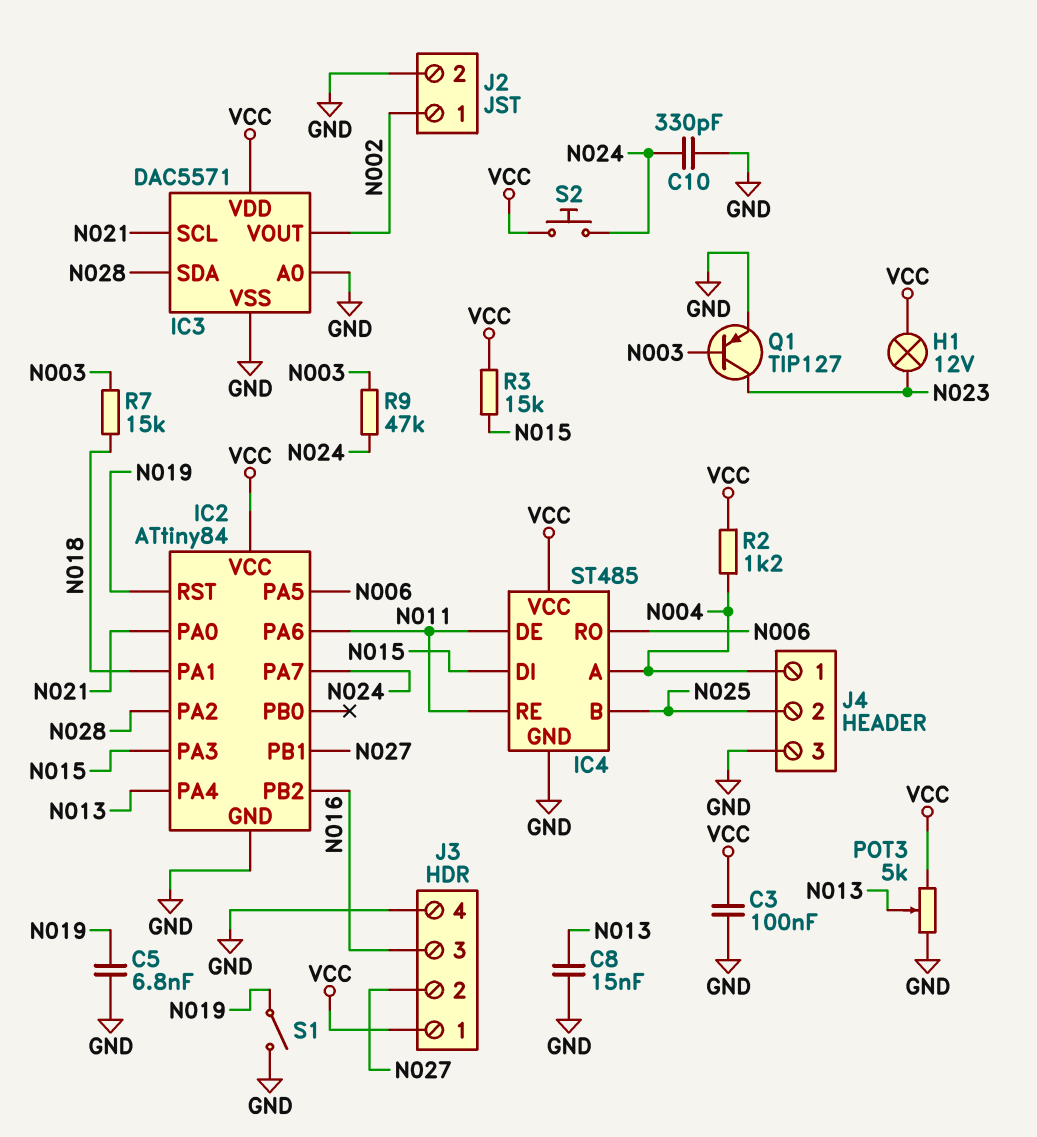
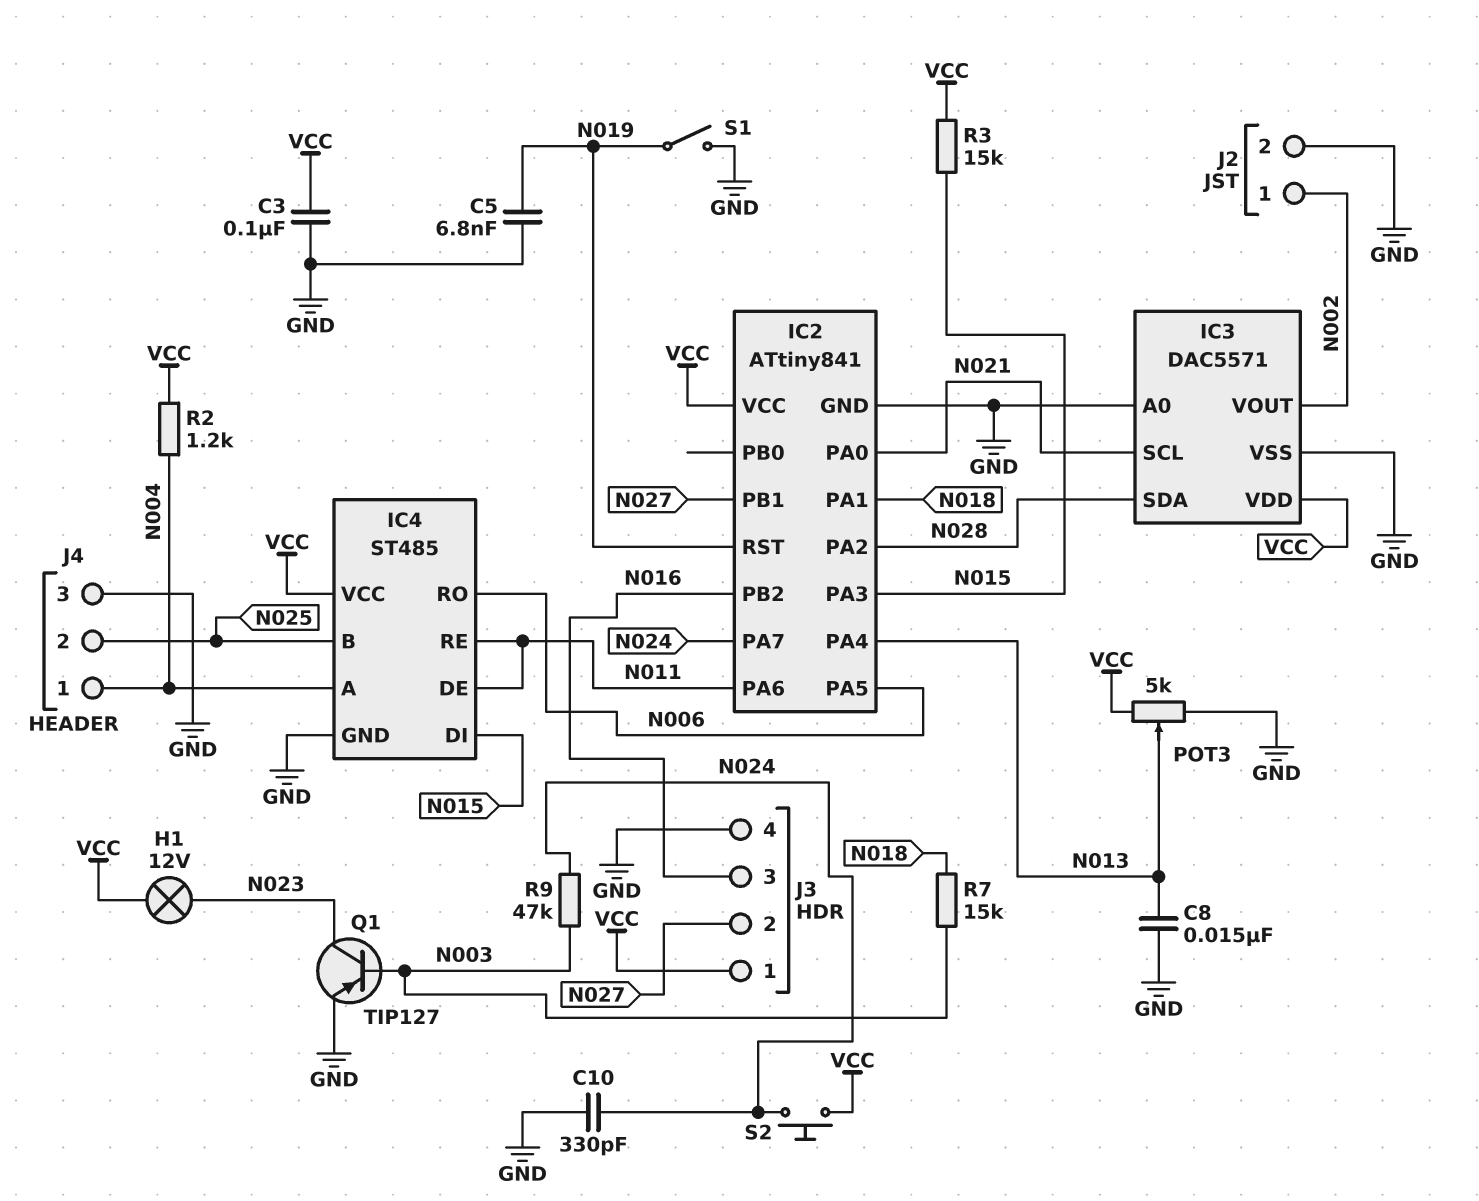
IC2: ATtiny84 -> ATtiny841

